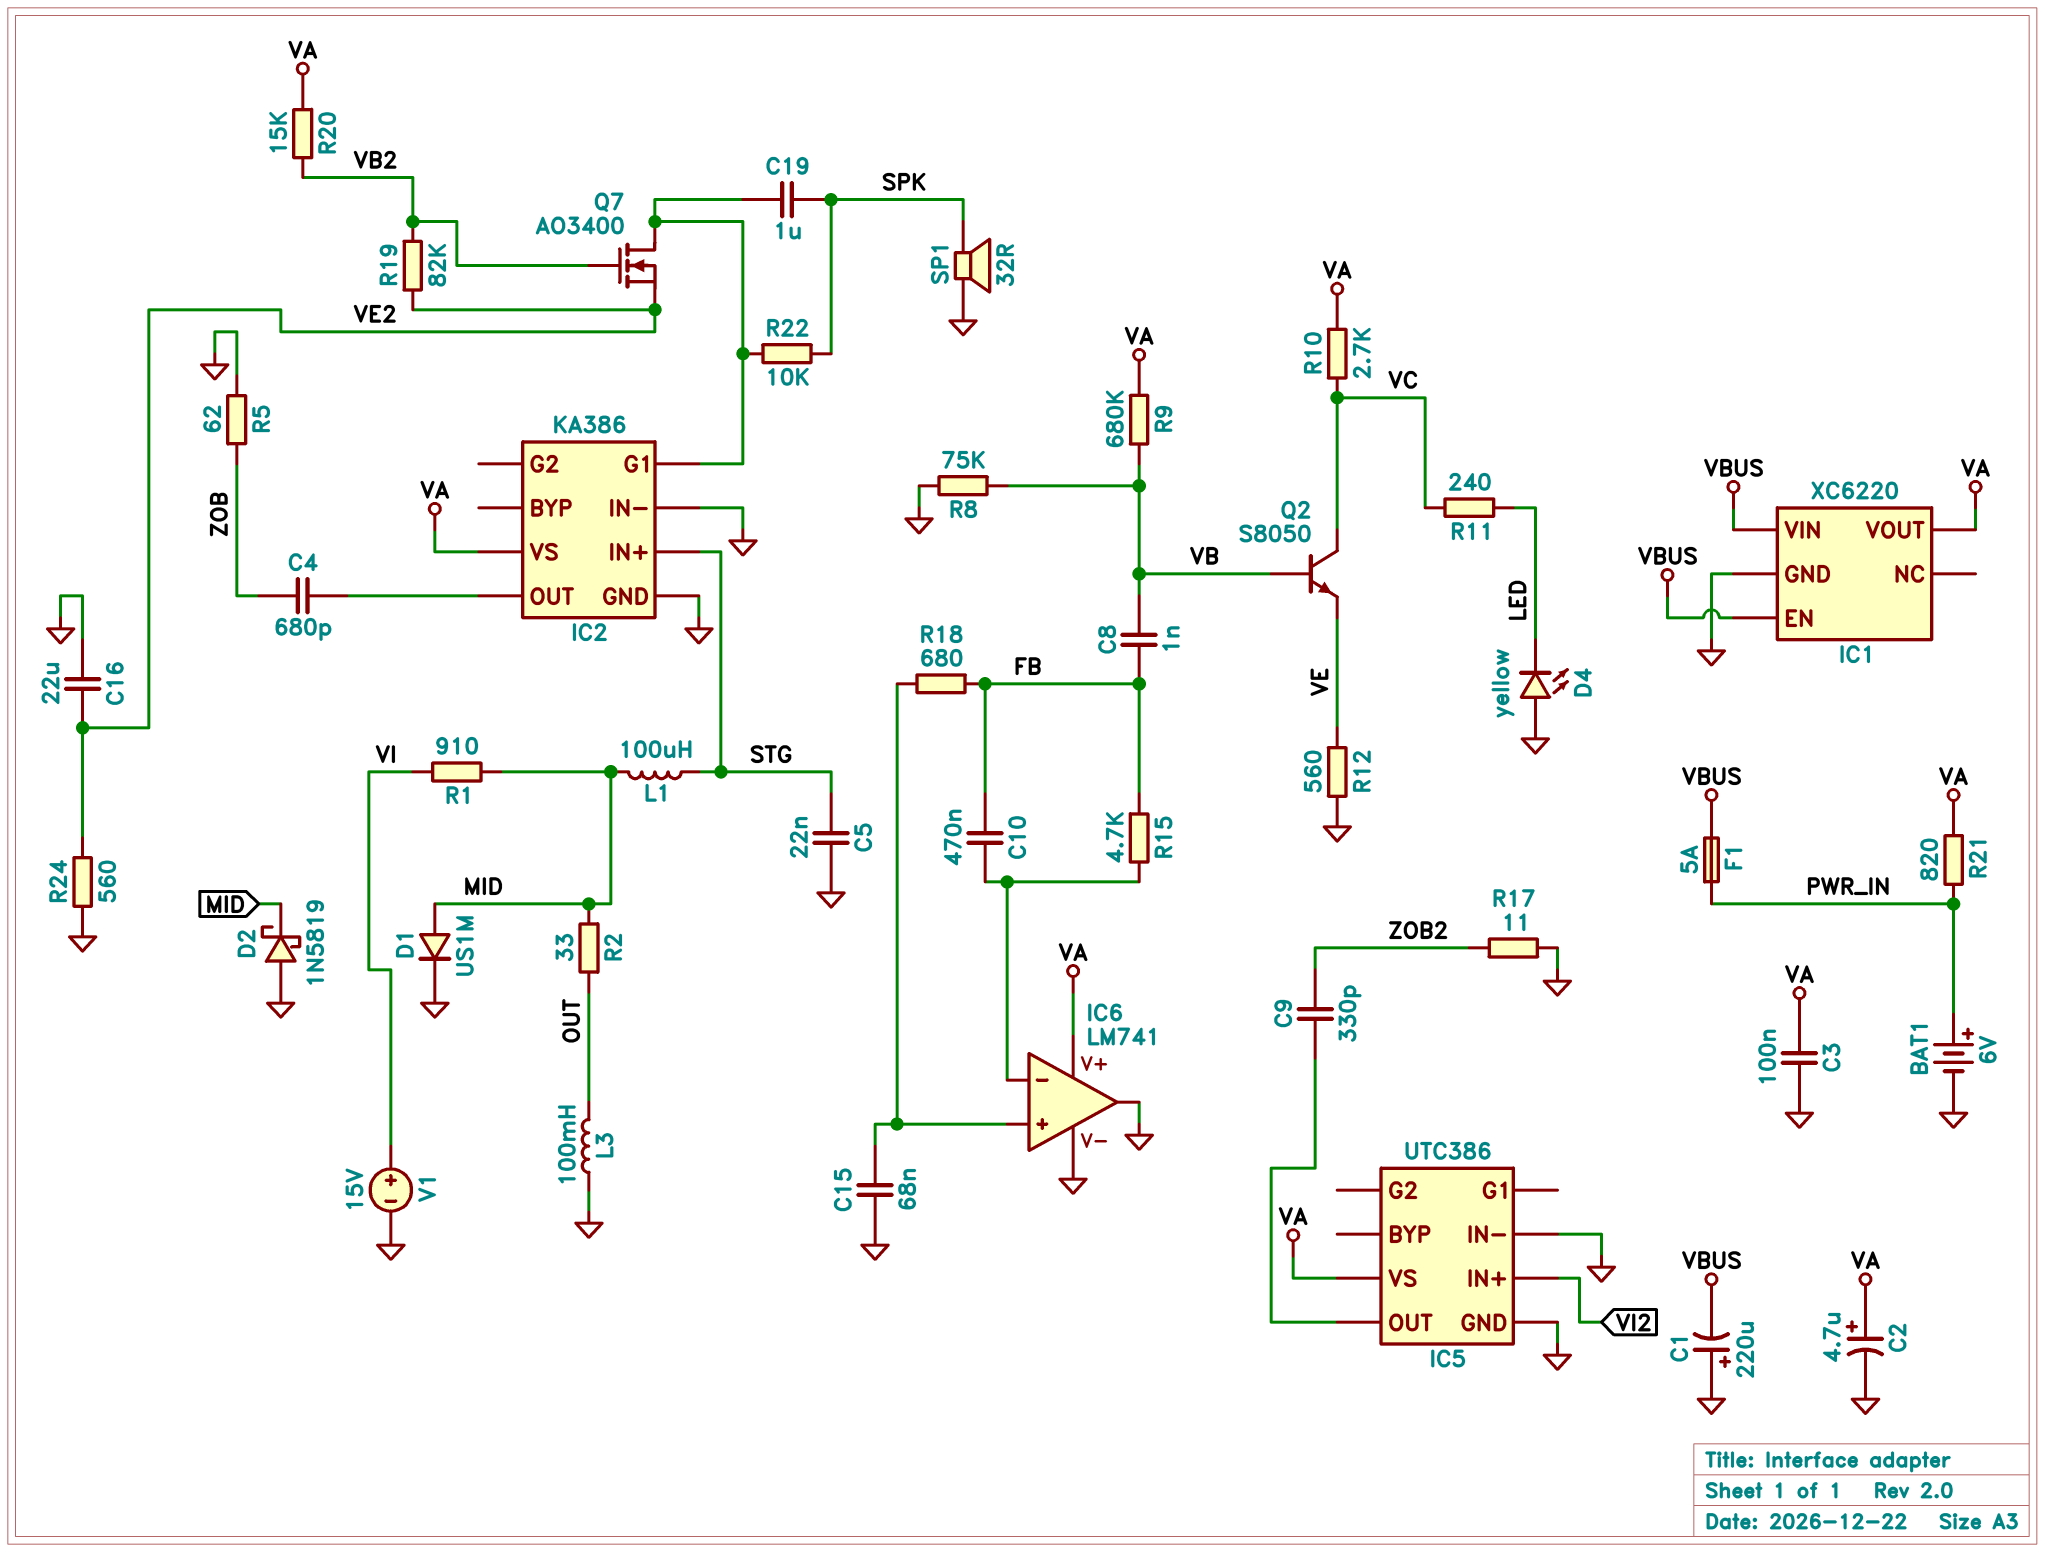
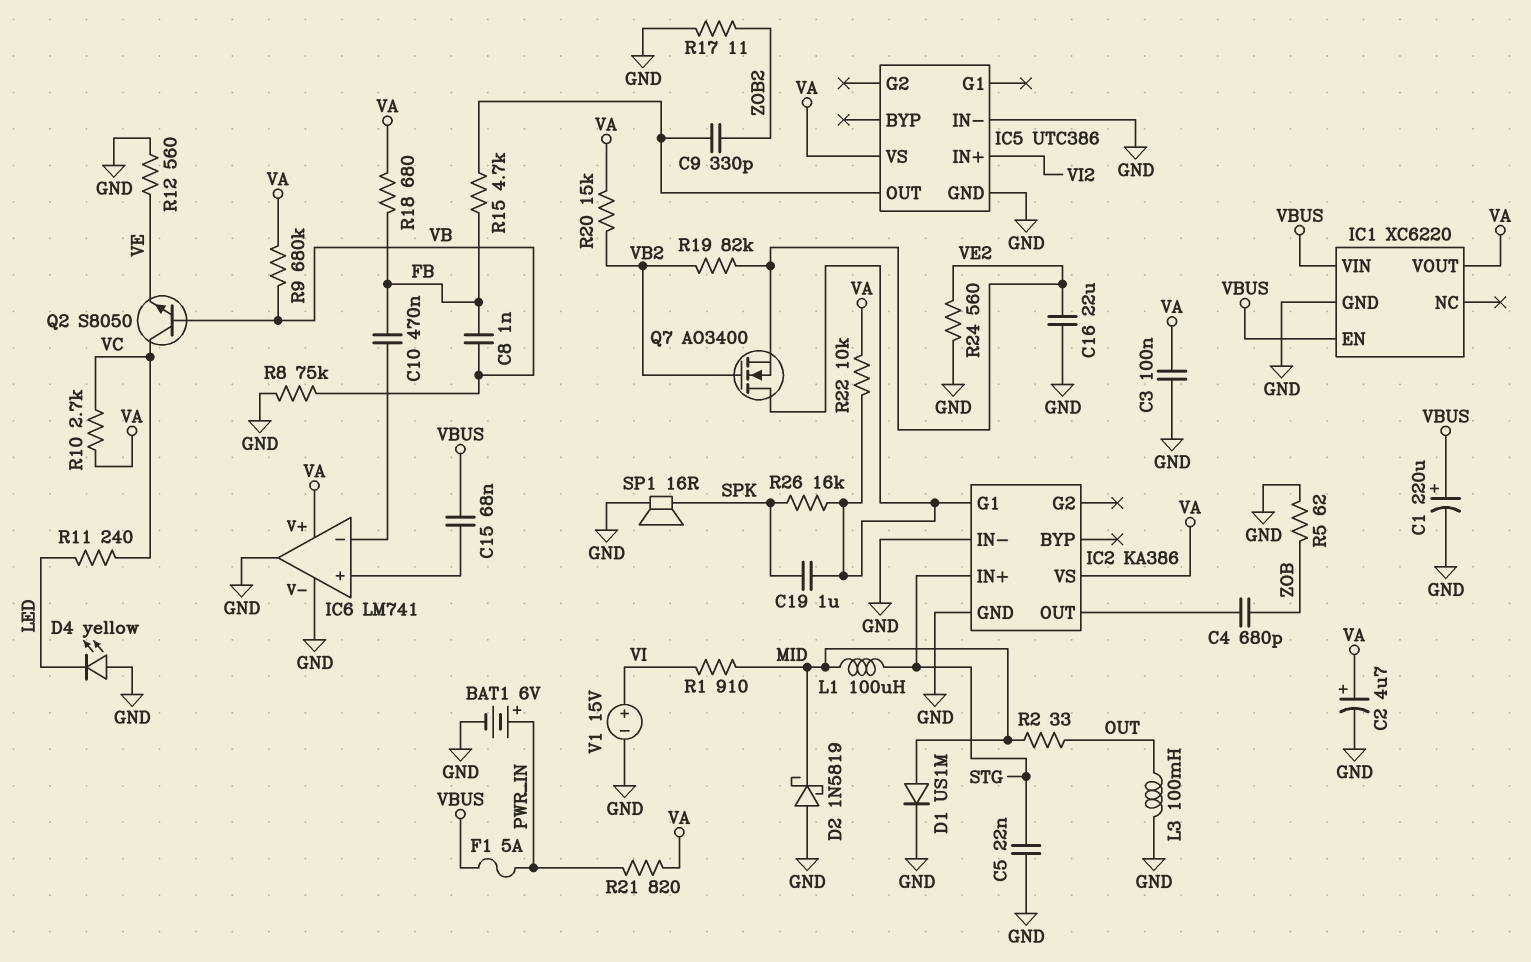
C1: 220uF (plus GND, minus VBUS) -> 220uF (plus VBUS, minus GND)
C15: 68nF (GND, IC6/in+) -> 68nF (IC6/in+, VBUS)
R15: 4.7k (FB, IC6/in-) -> 4.7k (FB, IC5/OUT)
R18: 680 (FB, IC6/in+) -> 680 (FB, VA)
R22: 10k (IC2/G1, SPK) -> 10k (IC2/G1, VA)
R26: none -> 16k (IC2/G1, SPK)
SP1: speaker 32R (GND, SPK) -> speaker 16R (GND, SPK)

